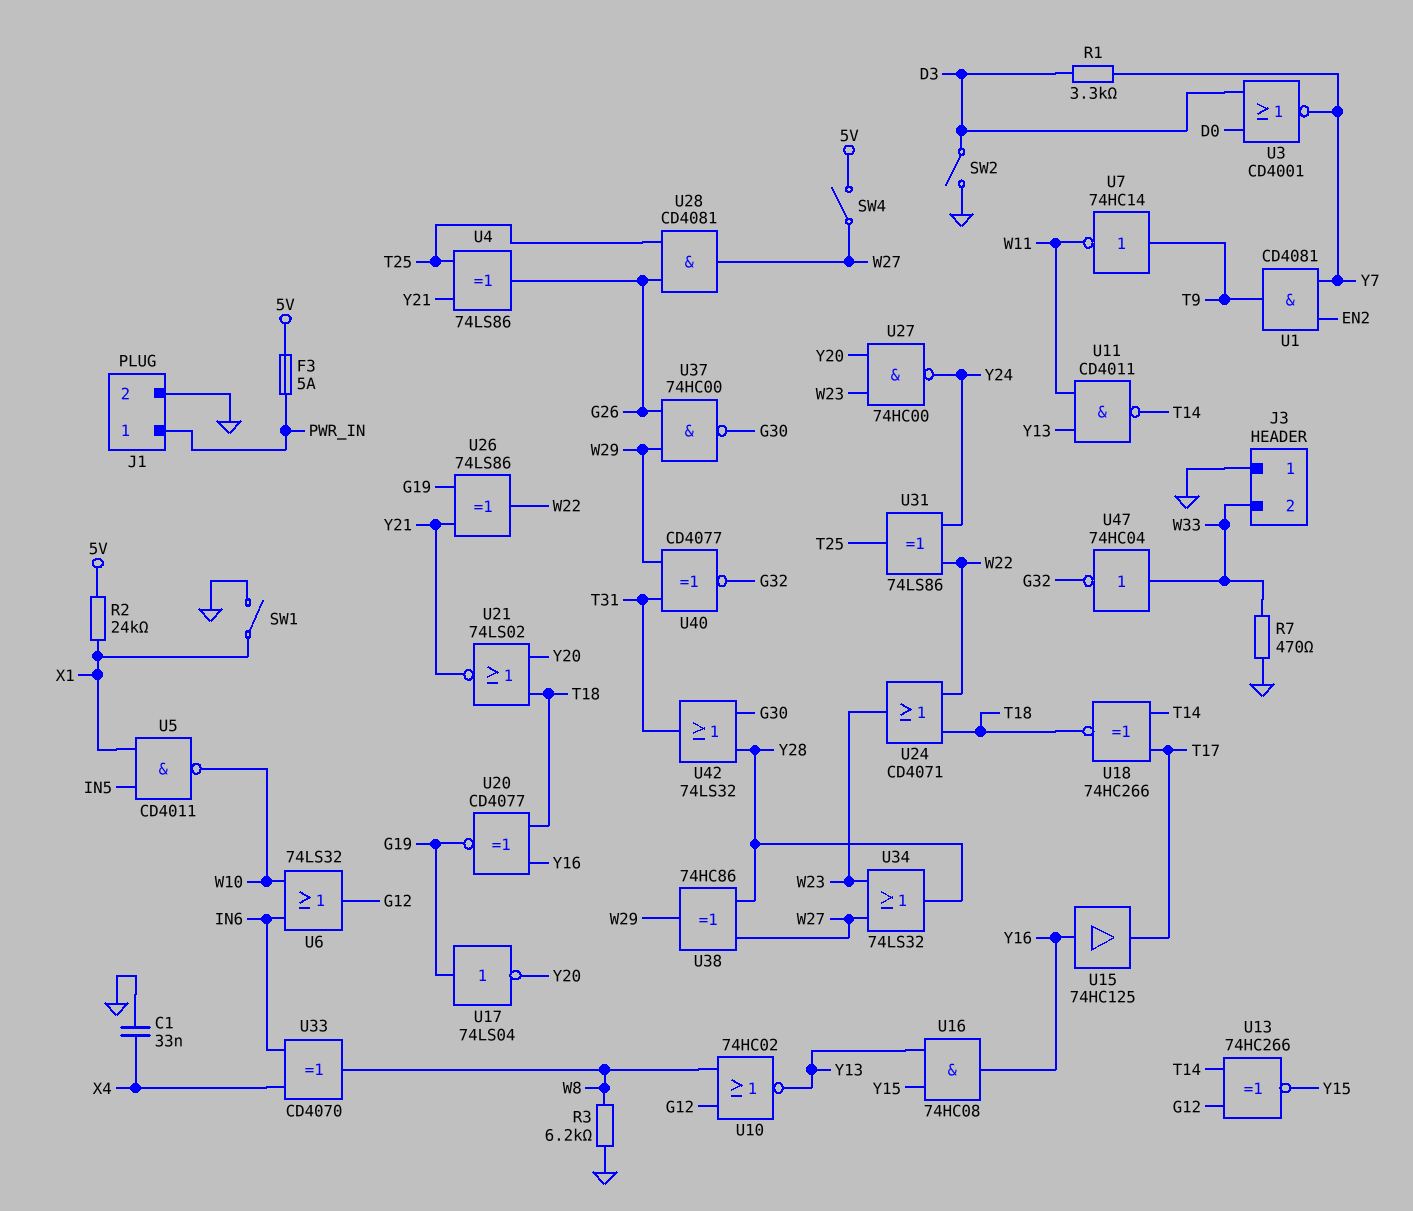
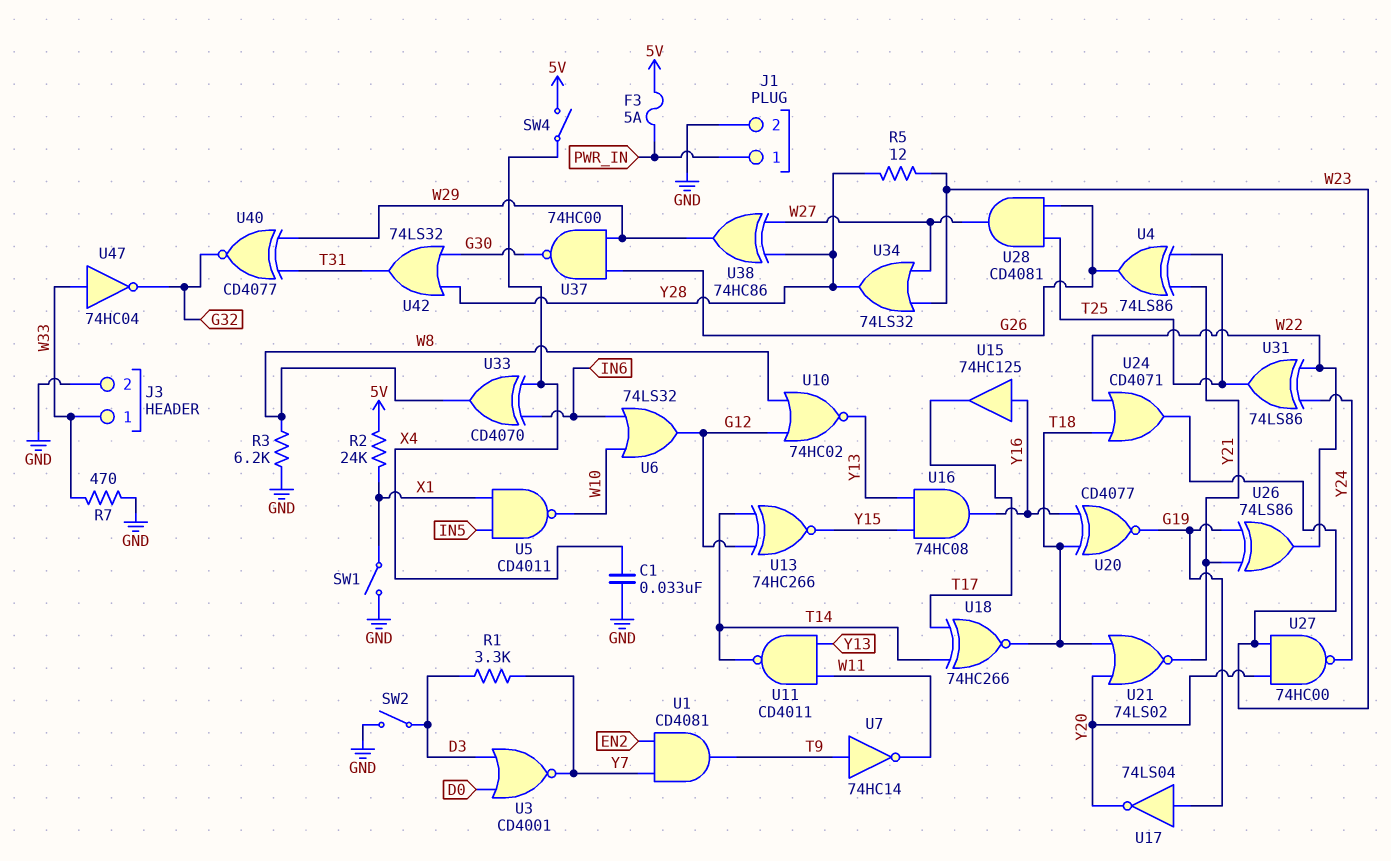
J3 pin 1: GND -> W33
J3 pin 2: W33 -> GND
R5: none -> 12 (W23, Y28)
SW4: switch (5V, W27) -> switch (5V, X4)

